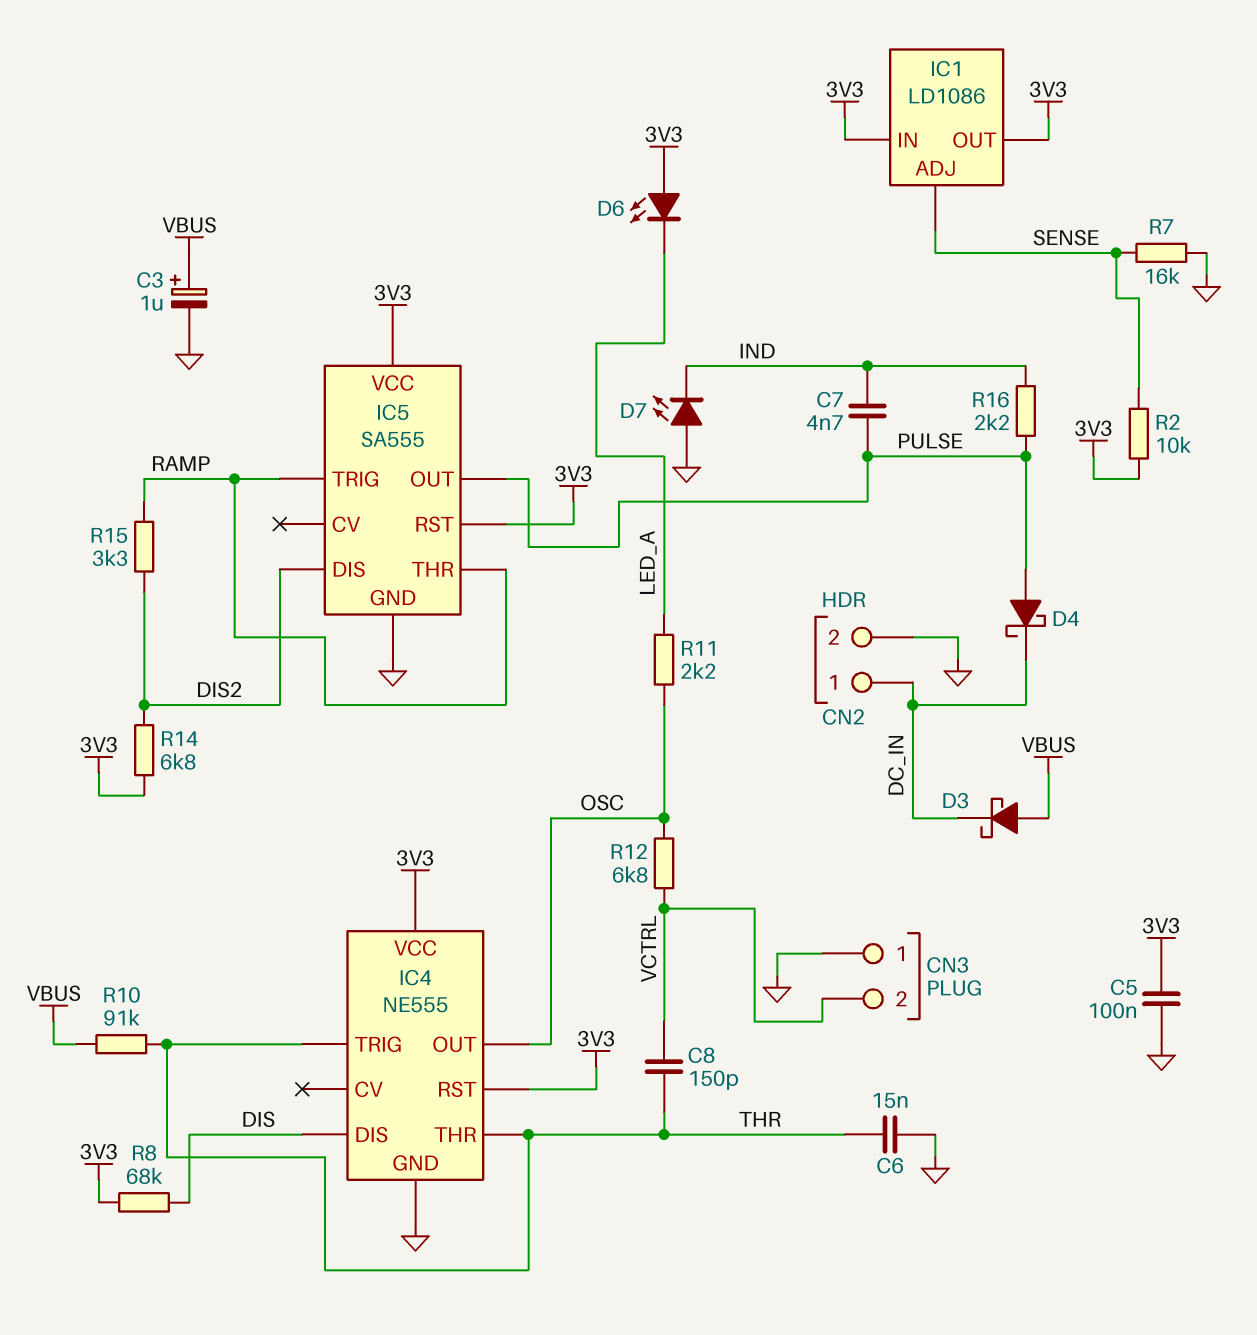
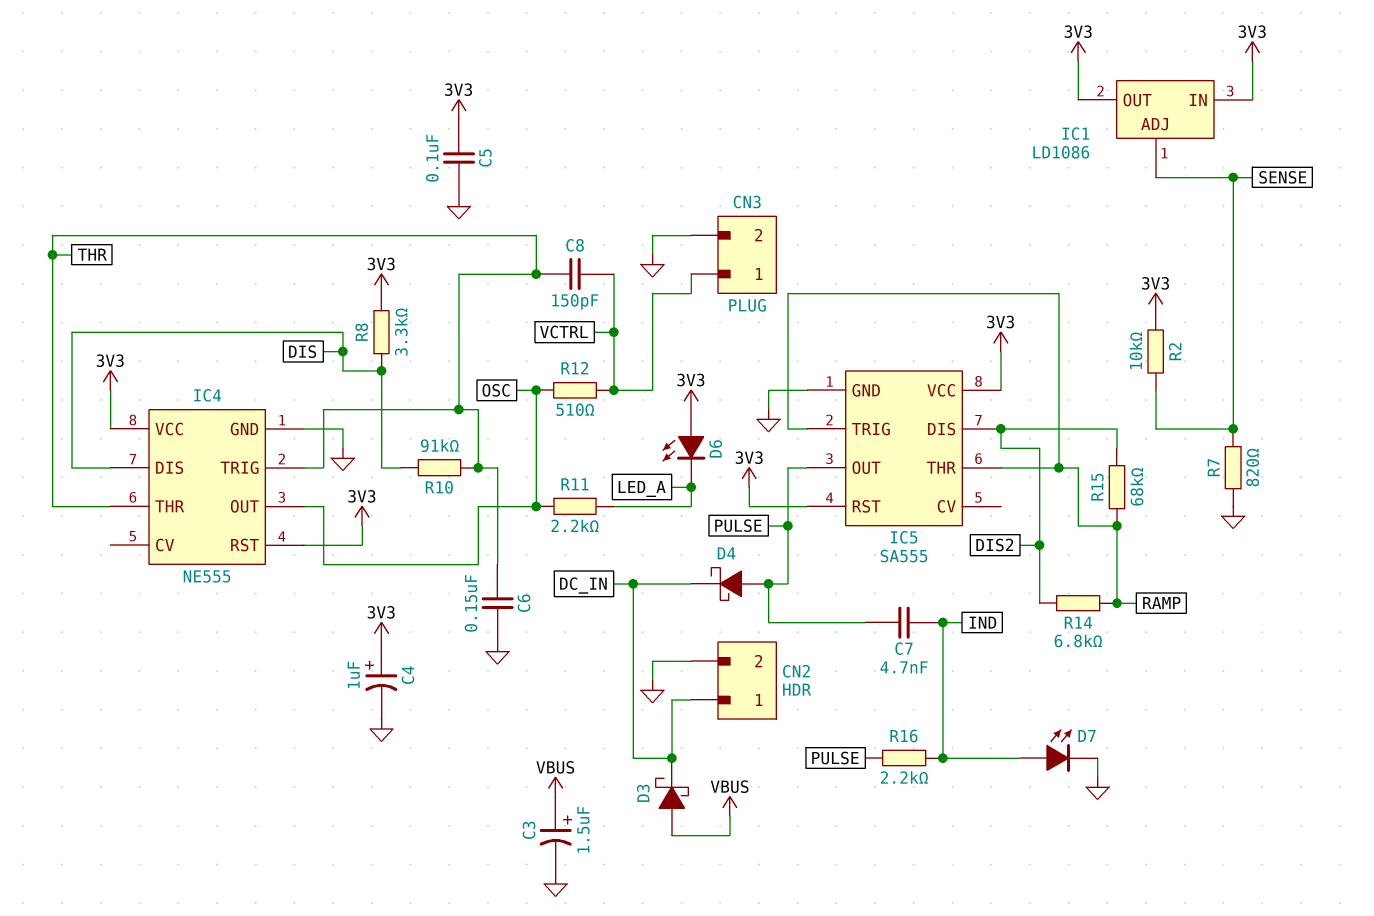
C3: 1uF (plus VBUS, minus GND) -> 1.5uF (plus VBUS, minus GND)
C4: none -> 1uF (plus 3V3, minus GND)
C6: 15nF (GND, THR) -> 150nF (GND, THR)
CN3 pin 1: GND -> VCTRL
CN3 pin 2: VCTRL -> GND
D7: LED (A GND, K IND) -> LED (A IND, K GND)
R7: 16k (GND, SENSE) -> 820 (GND, SENSE)
R8: 68k (3V3, DIS) -> 3.3k (3V3, DIS)
R10: 91k (THR, VBUS) -> 91k (DIS, THR)
R12: 6.8k (OSC, VCTRL) -> 510 (OSC, VCTRL)
R14: 6.8k (3V3, DIS2) -> 6.8k (DIS2, RAMP)
R15: 3.3k (DIS2, RAMP) -> 68k (DIS2, RAMP)

